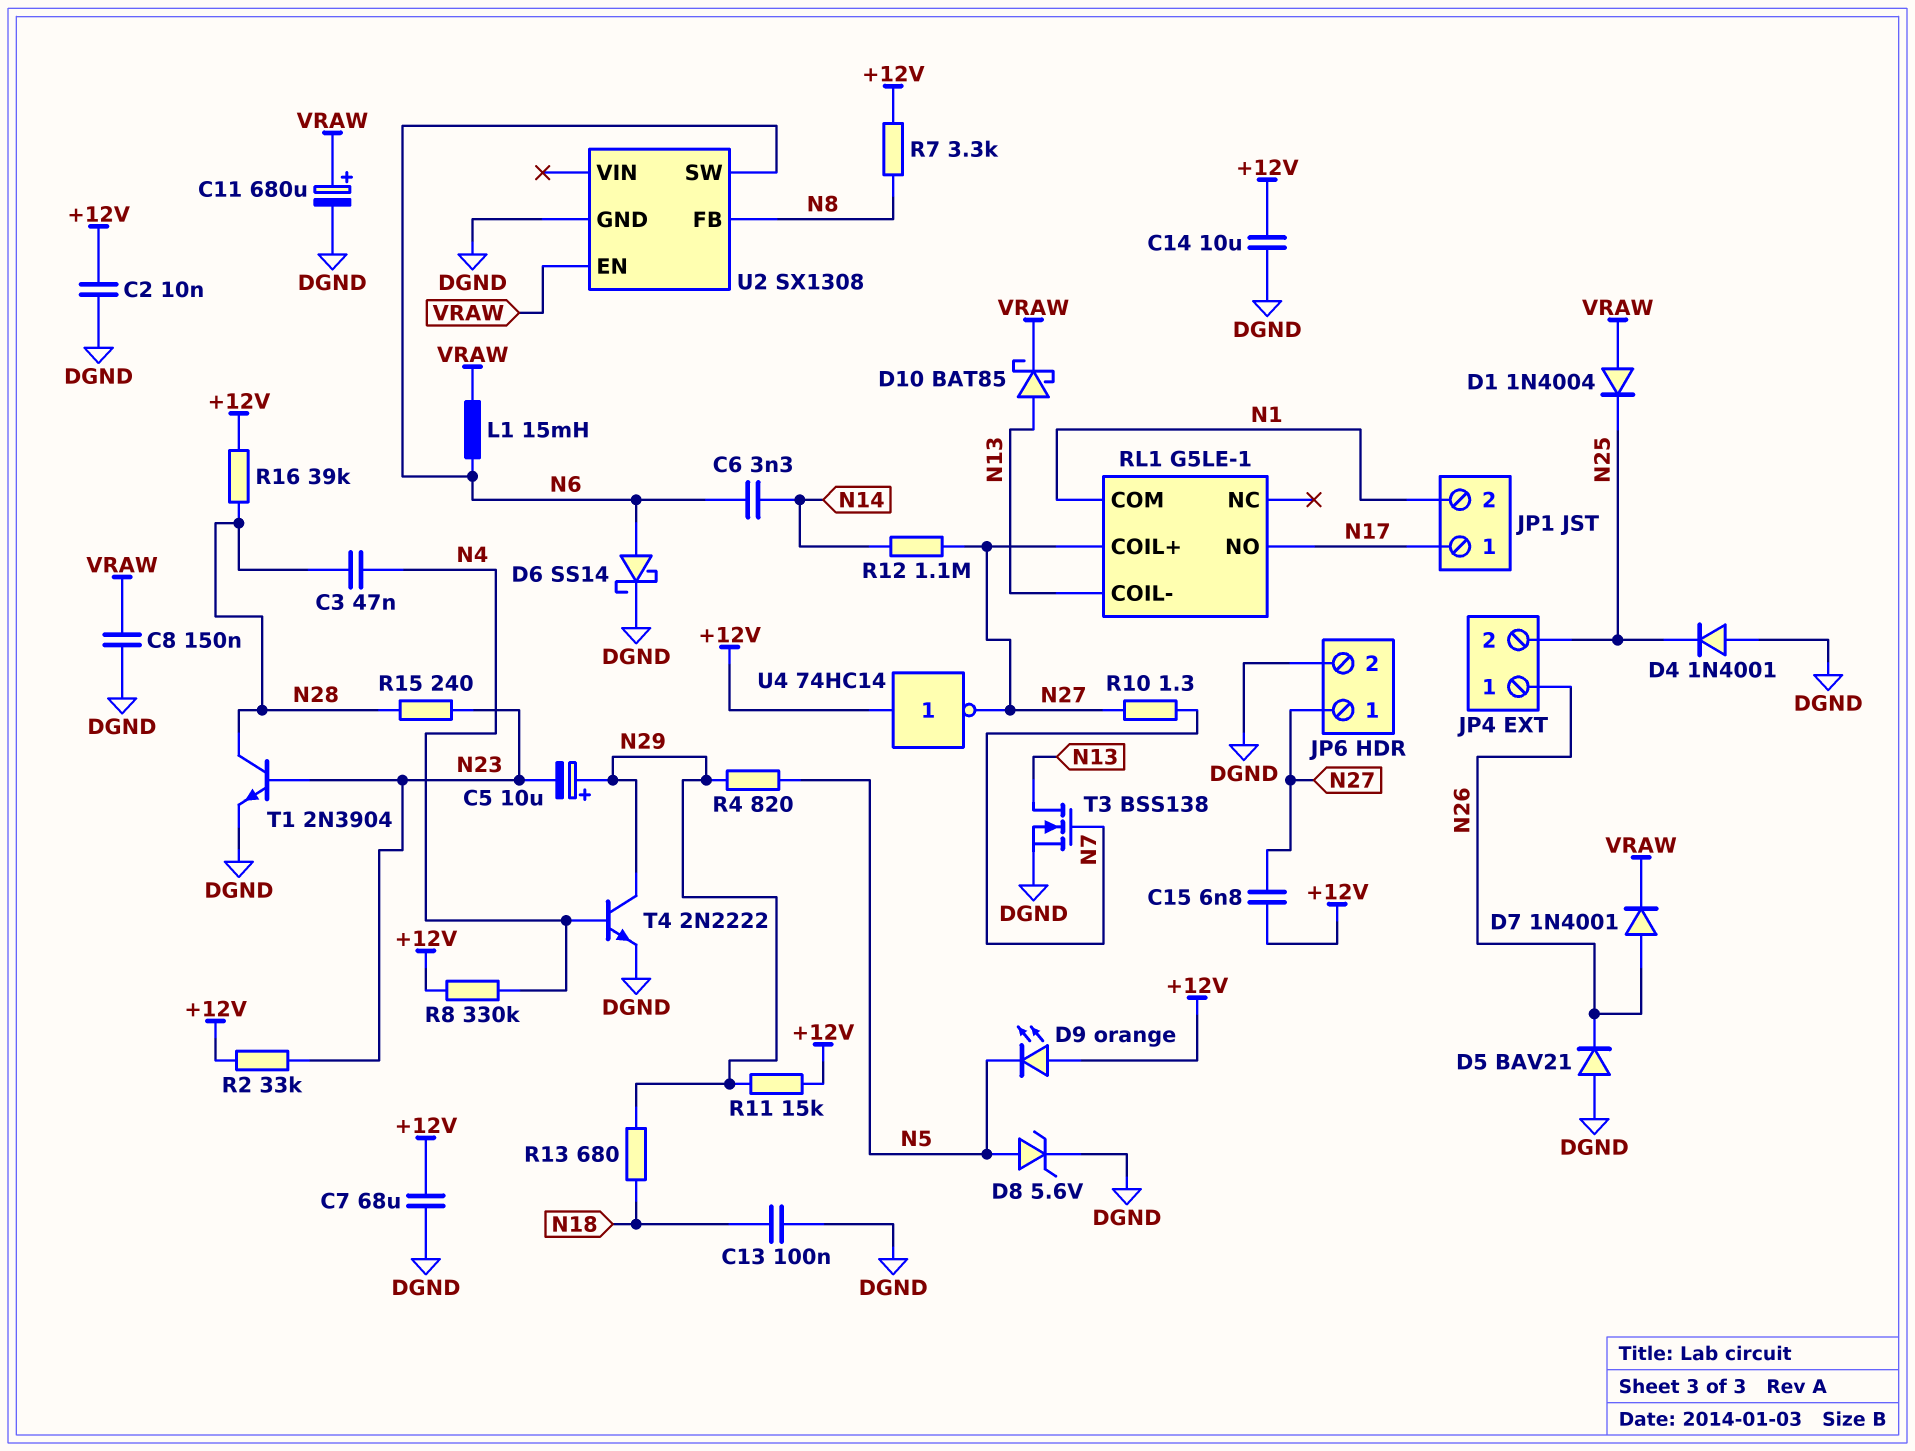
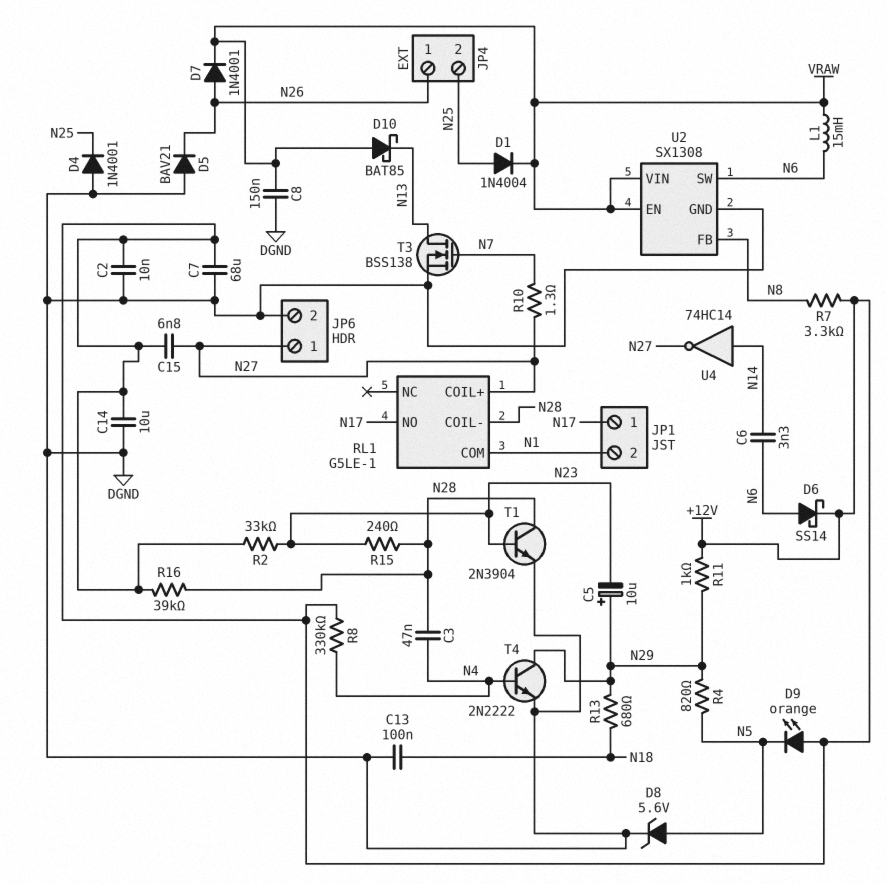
C11: 680uF (plus VRAW, minus DGND) -> none
D1: diode 1N4004 (A VRAW, K N25) -> diode 1N4004 (A N25, K VRAW)
D6: schottky SS14 (A N6, K DGND) -> schottky SS14 (A N6, K +12V)
D10: schottky BAT85 (A N13, K VRAW) -> schottky BAT85 (A VRAW, K N13)
R11: 15k (+12V, N29) -> 1k (+12V, N29)
R12: 1.1M (N14, N27) -> none
RL1 pin COIL-: N13 -> N28
U2 pin VIN: none -> VRAW
U4: NOT 74HC14 (in +12V, out N27) -> NOT 74HC14 (in N14, out N27)

